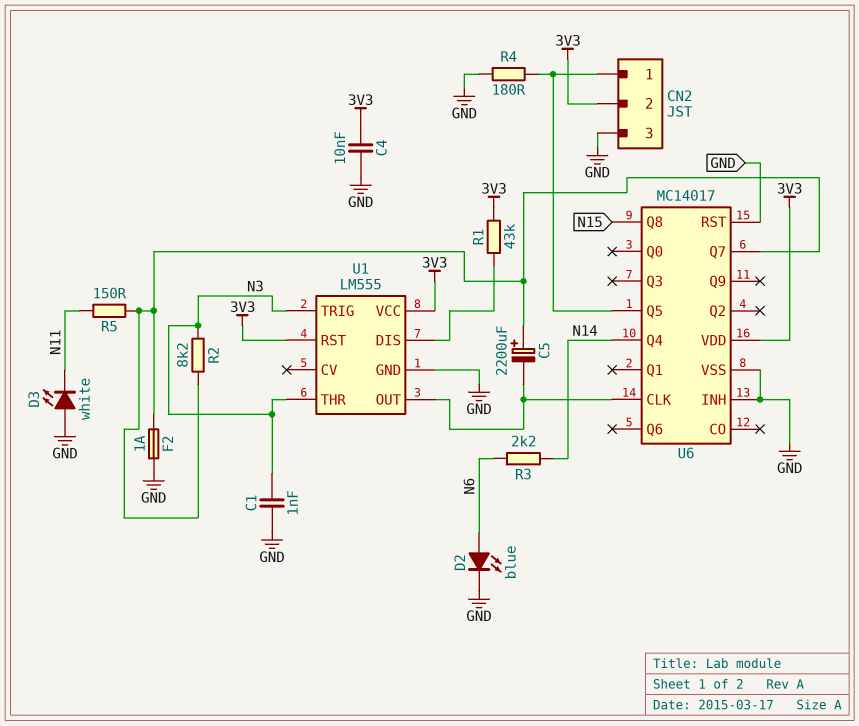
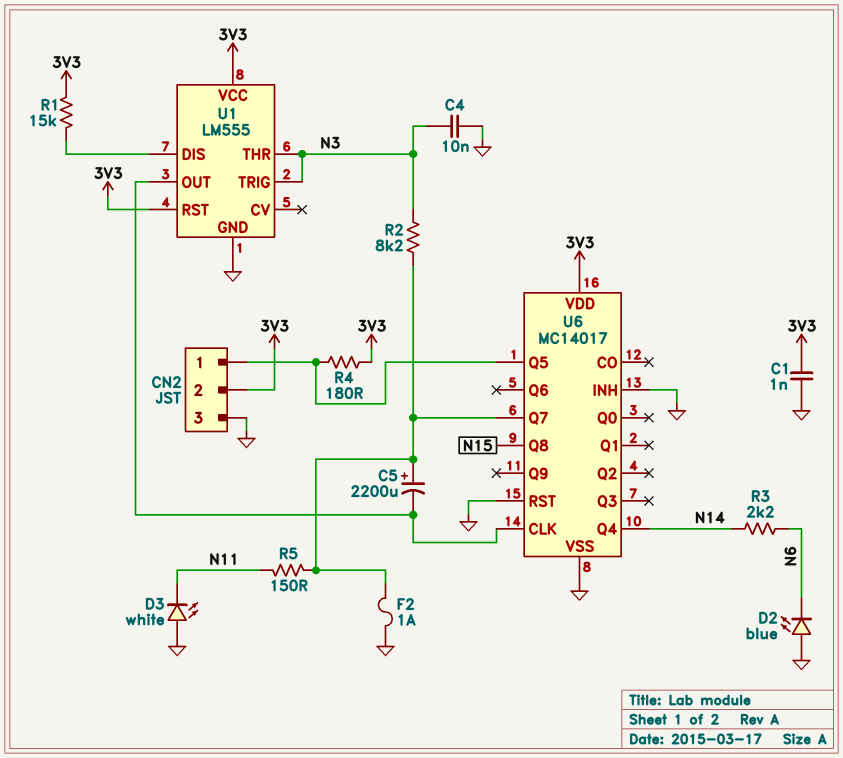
C1: 1nF (GND, N3) -> 1nF (3V3, GND)
C4: 10nF (3V3, GND) -> 10nF (GND, N3)
D2: LED blue (A N6, K GND) -> LED blue (A GND, K N6)
R1: 43k (3V3, U1/DIS) -> 15k (3V3, U1/DIS)
R4: 180 (CN2/1, GND) -> 180 (3V3, CN2/1)

